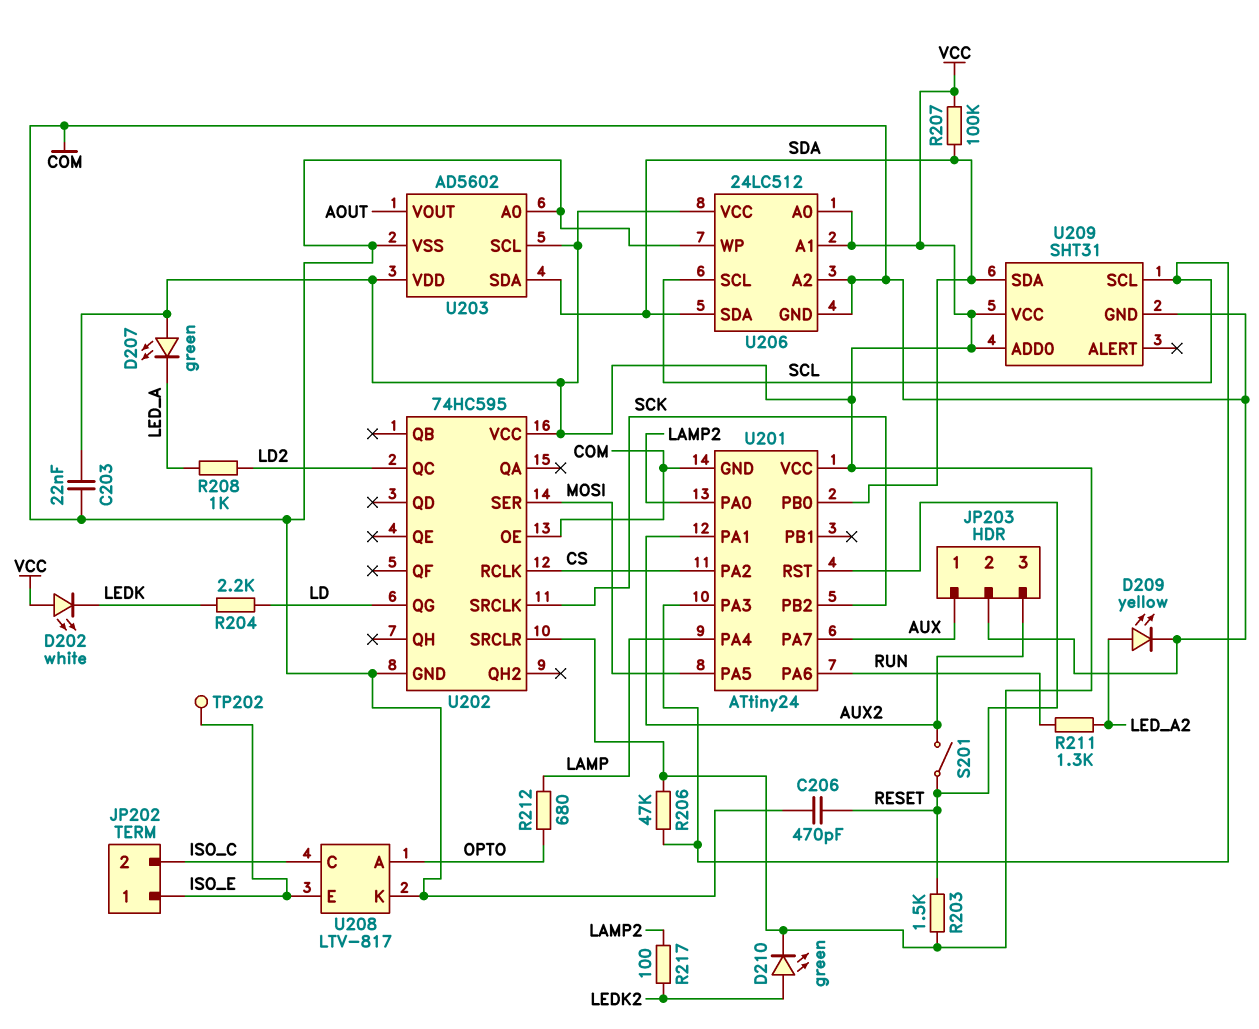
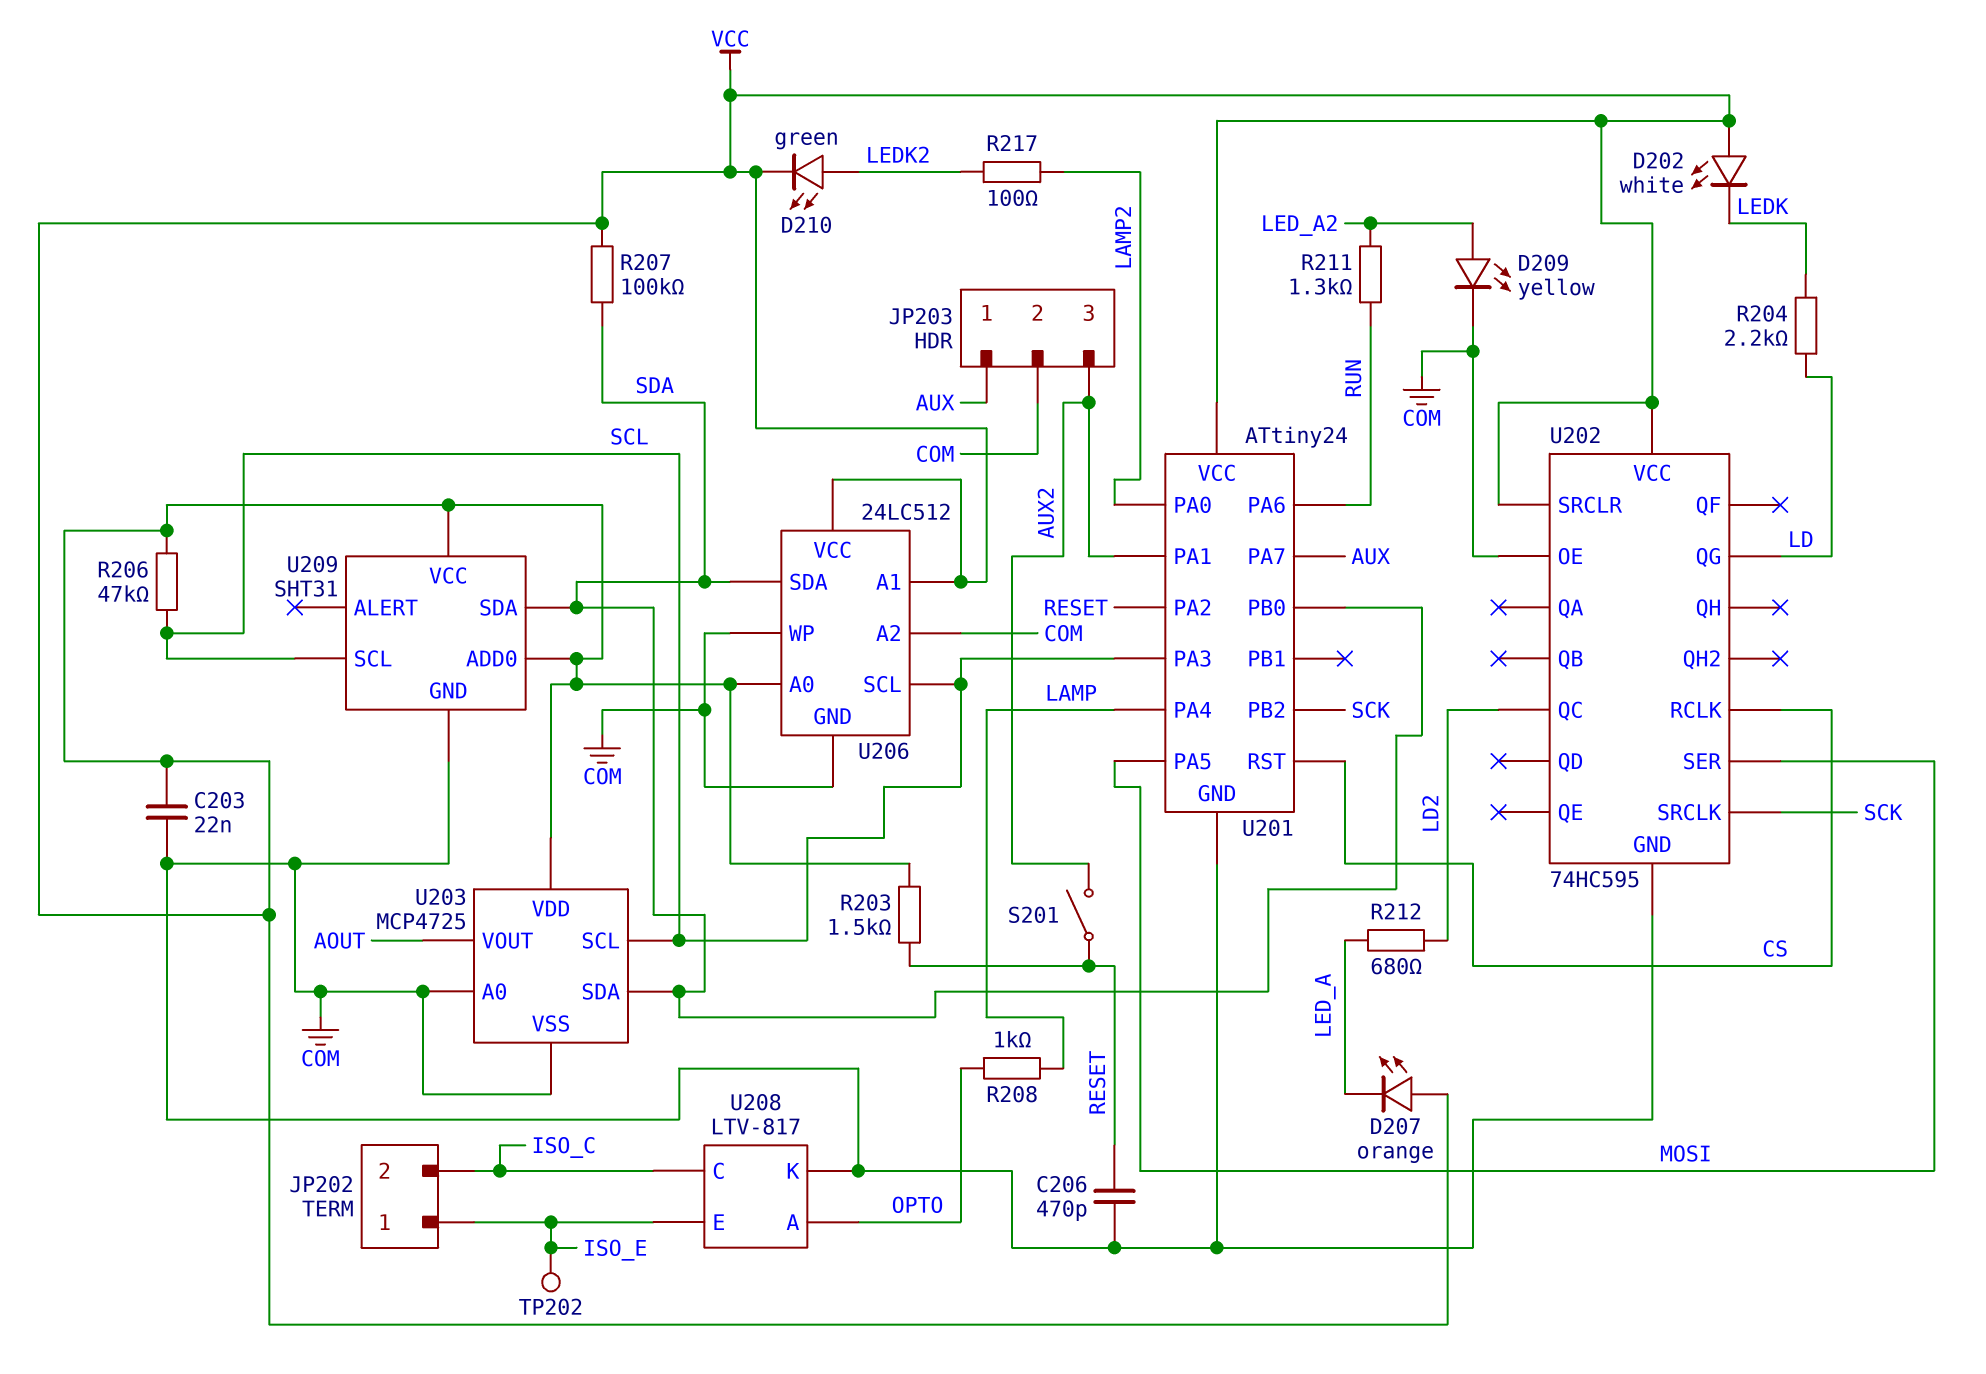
D207: LED green (A VCC, K LED_A) -> LED orange (A VCC, K LED_A)
R208: 1k (LD2, LED_A) -> 1k (LAMP, OPTO)
R212: 680 (LAMP, OPTO) -> 680 (LD2, LED_A)
U201 pin PA2: CS -> RESET
U201 pin RST: RESET -> CS
U203: AD5602 -> MCP4725
U203 pin SCL: VCC -> SCL

